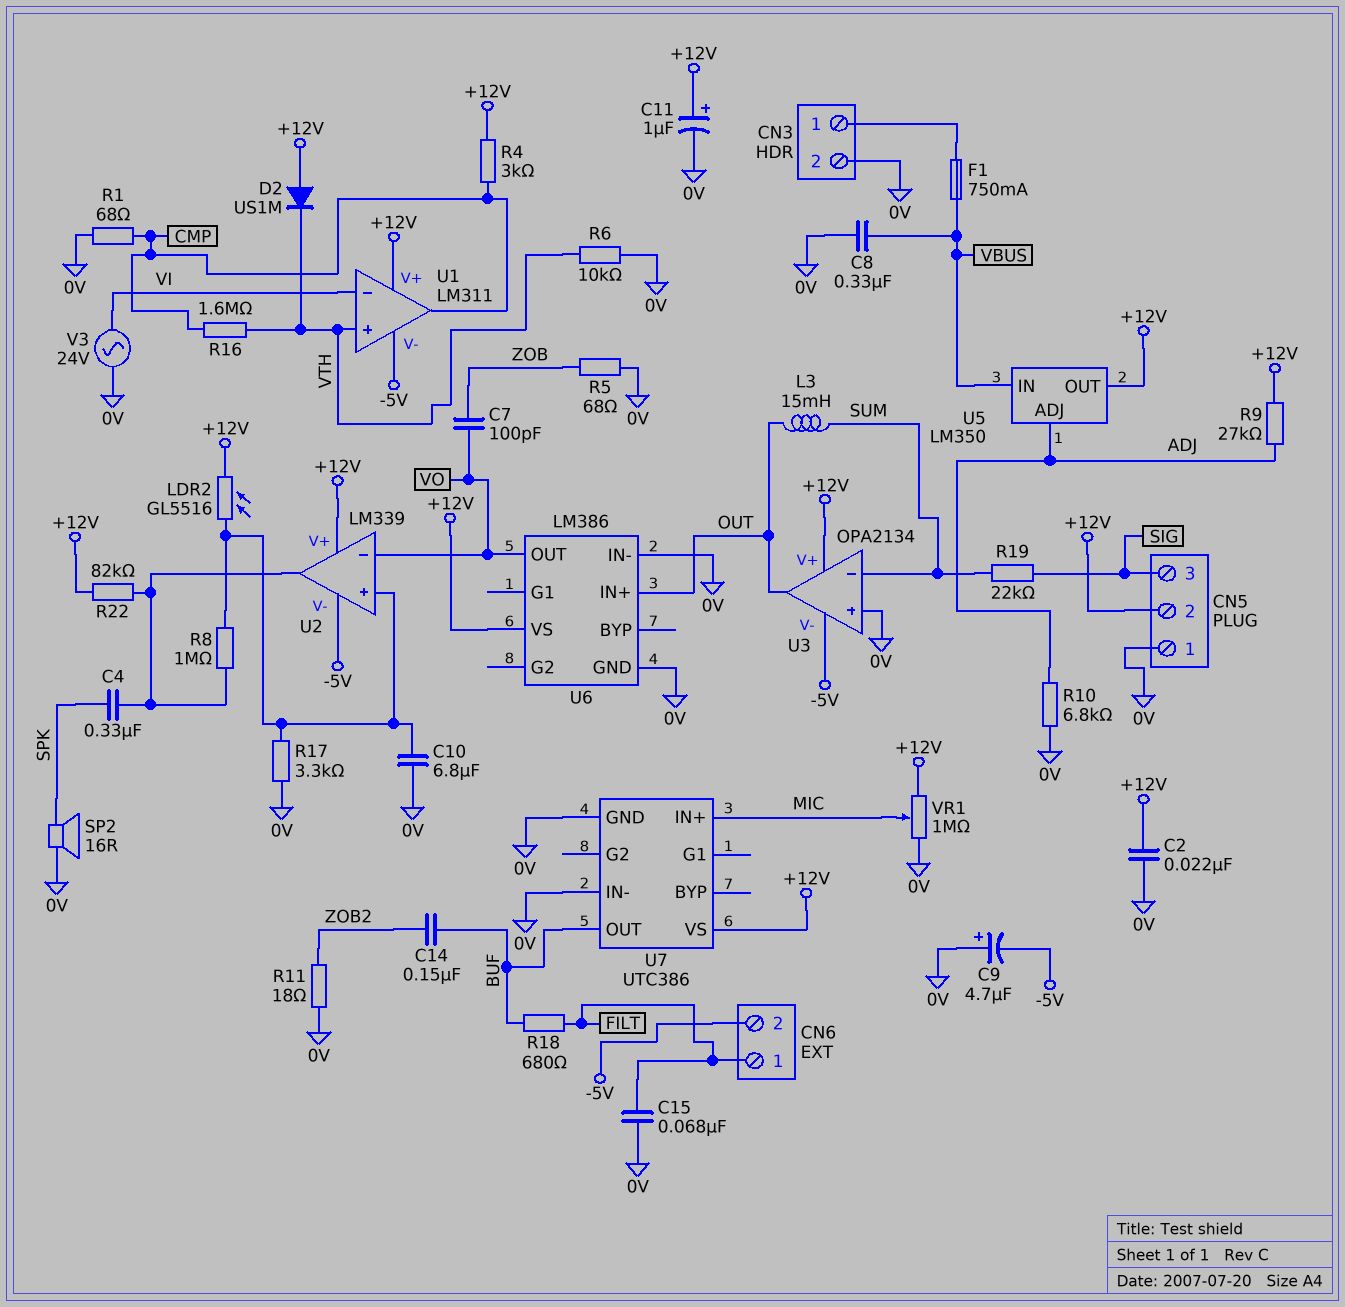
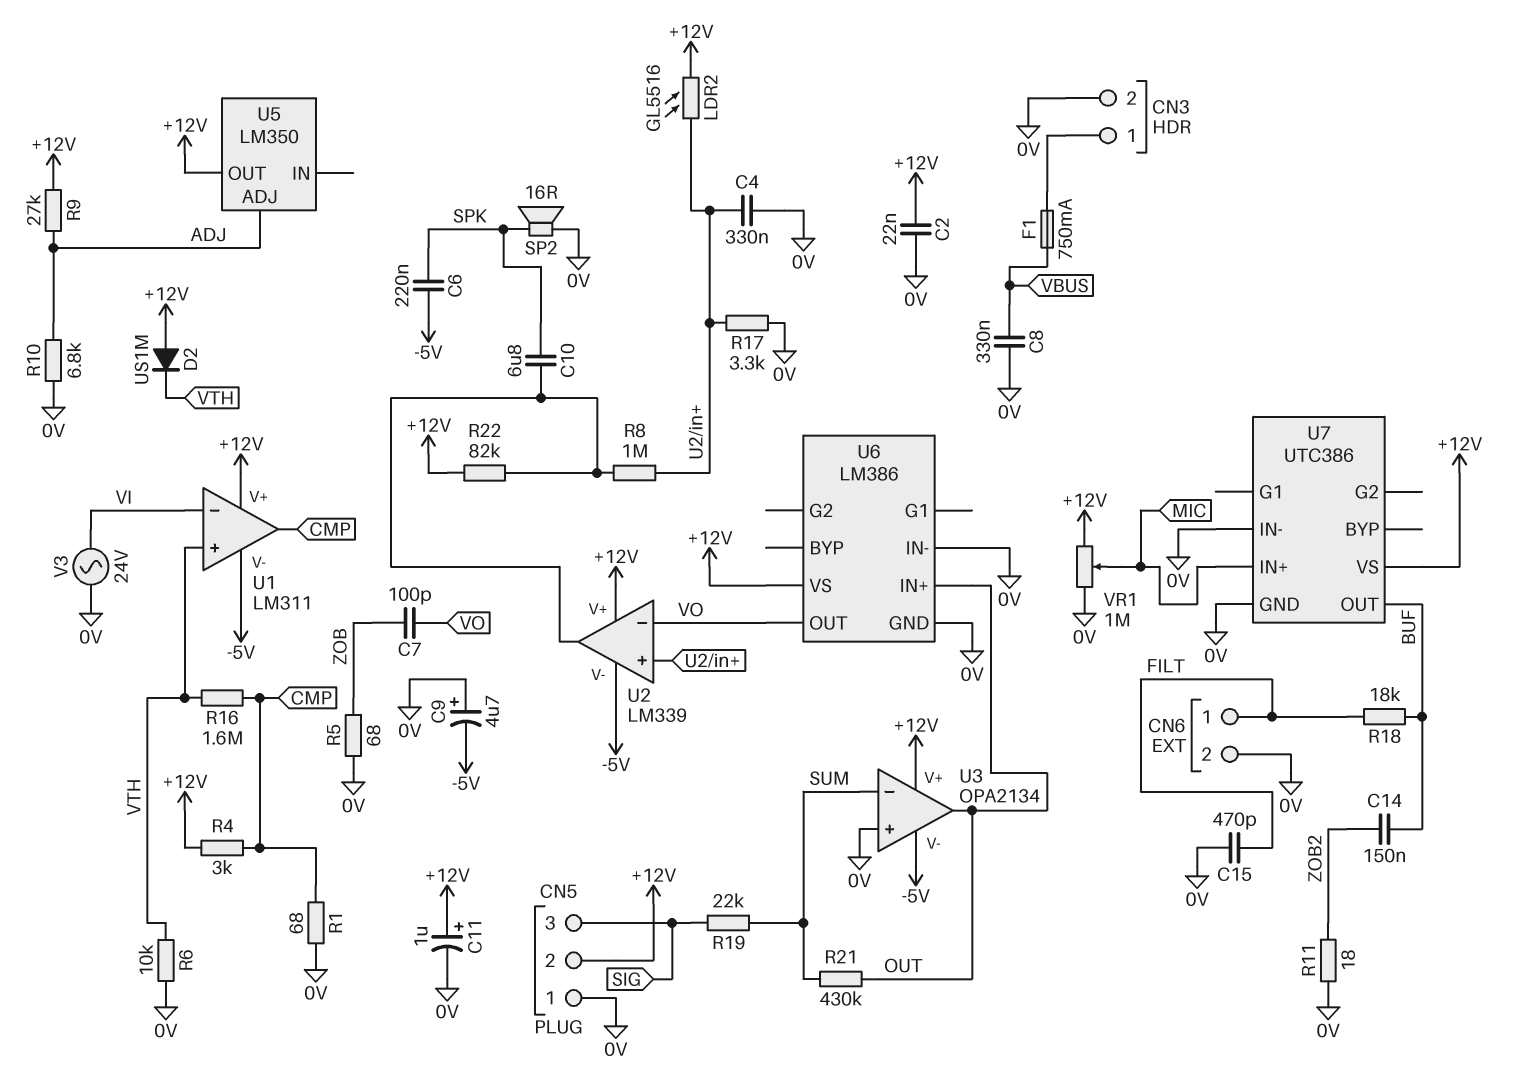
C4: 330nF (SPK, U2/out) -> 330nF (0V, U2/in+)
C6: none -> 220nF (-5V, SPK)
C10: 6.8uF (0V, U2/in+) -> 6.8uF (SPK, U2/out)
C15: 68nF (0V, FILT) -> 470pF (0V, FILT)
CN6 pin 2: -5V -> 0V
L3: 15mH (OUT, SUM) -> none
R18: 680 (BUF, FILT) -> 18k (BUF, FILT)
R21: none -> 430k (OUT, SUM)
U5 pin IN: VBUS -> none

